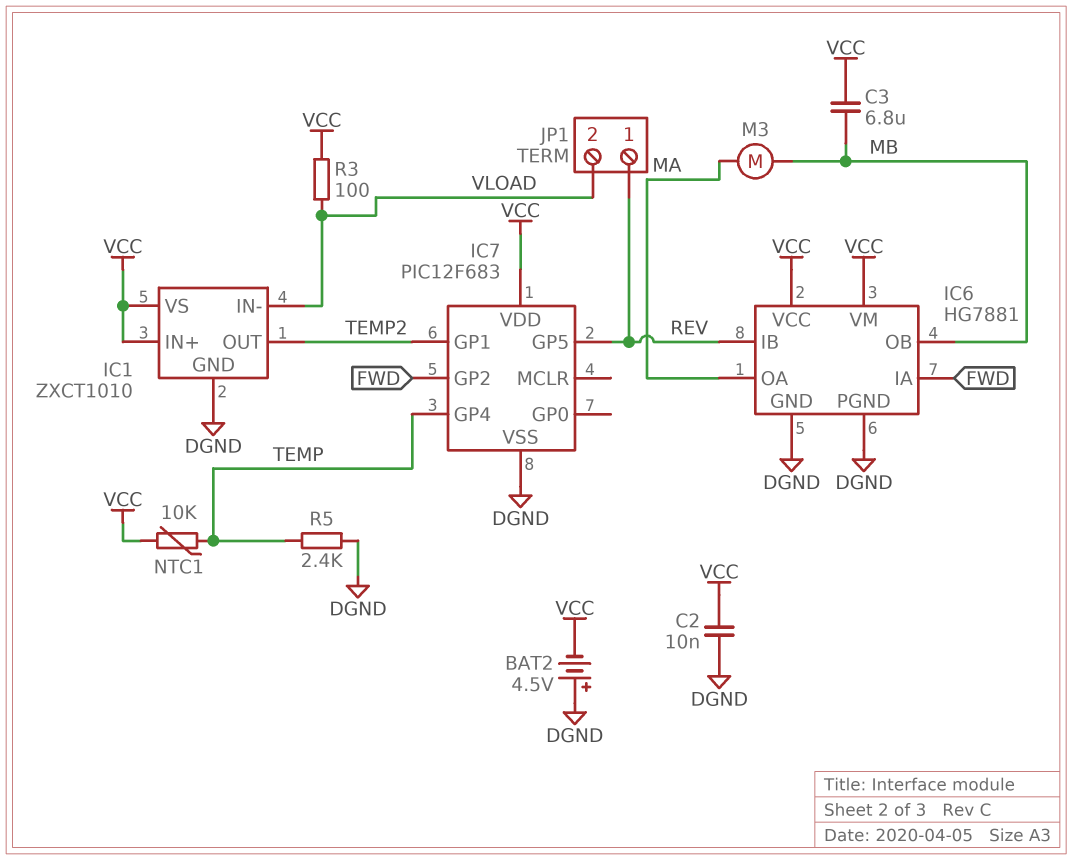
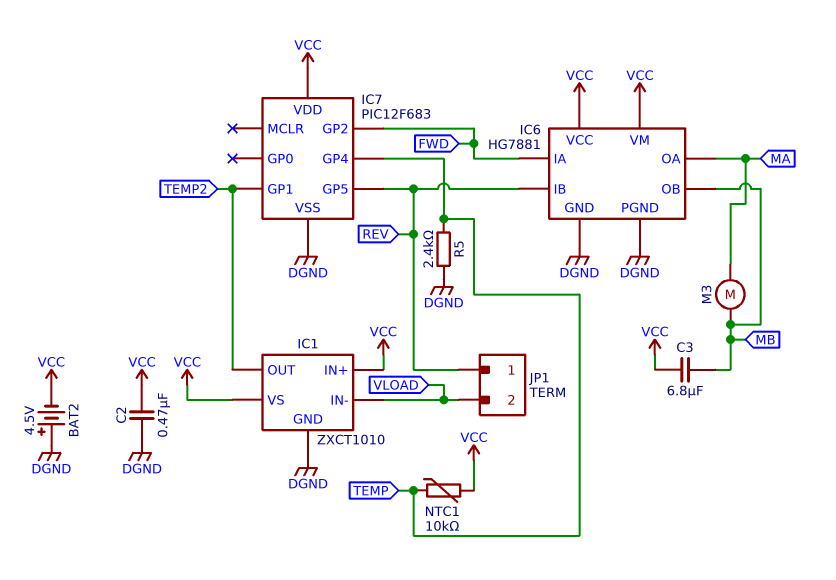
C2: 10nF (DGND, VCC) -> 470nF (DGND, VCC)
R3: 100 (VCC, VLOAD) -> none

